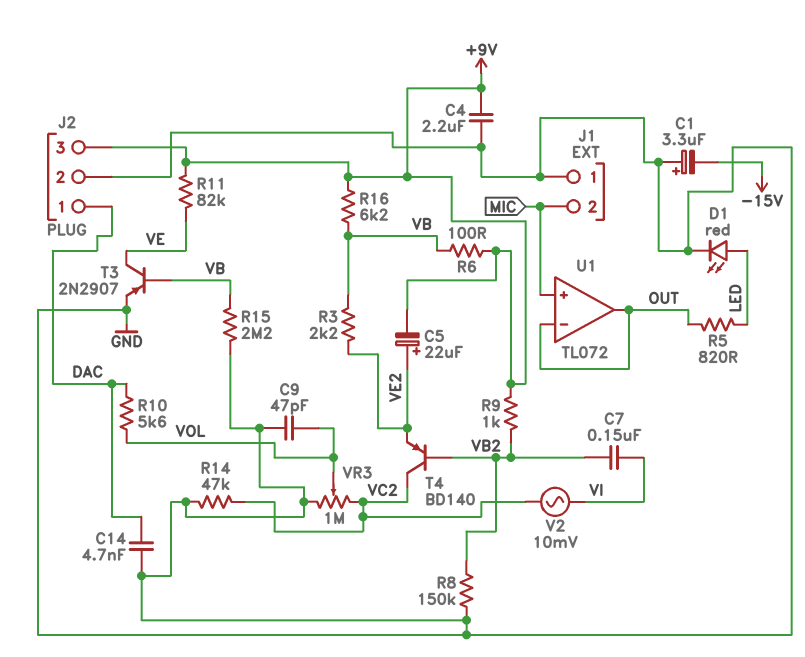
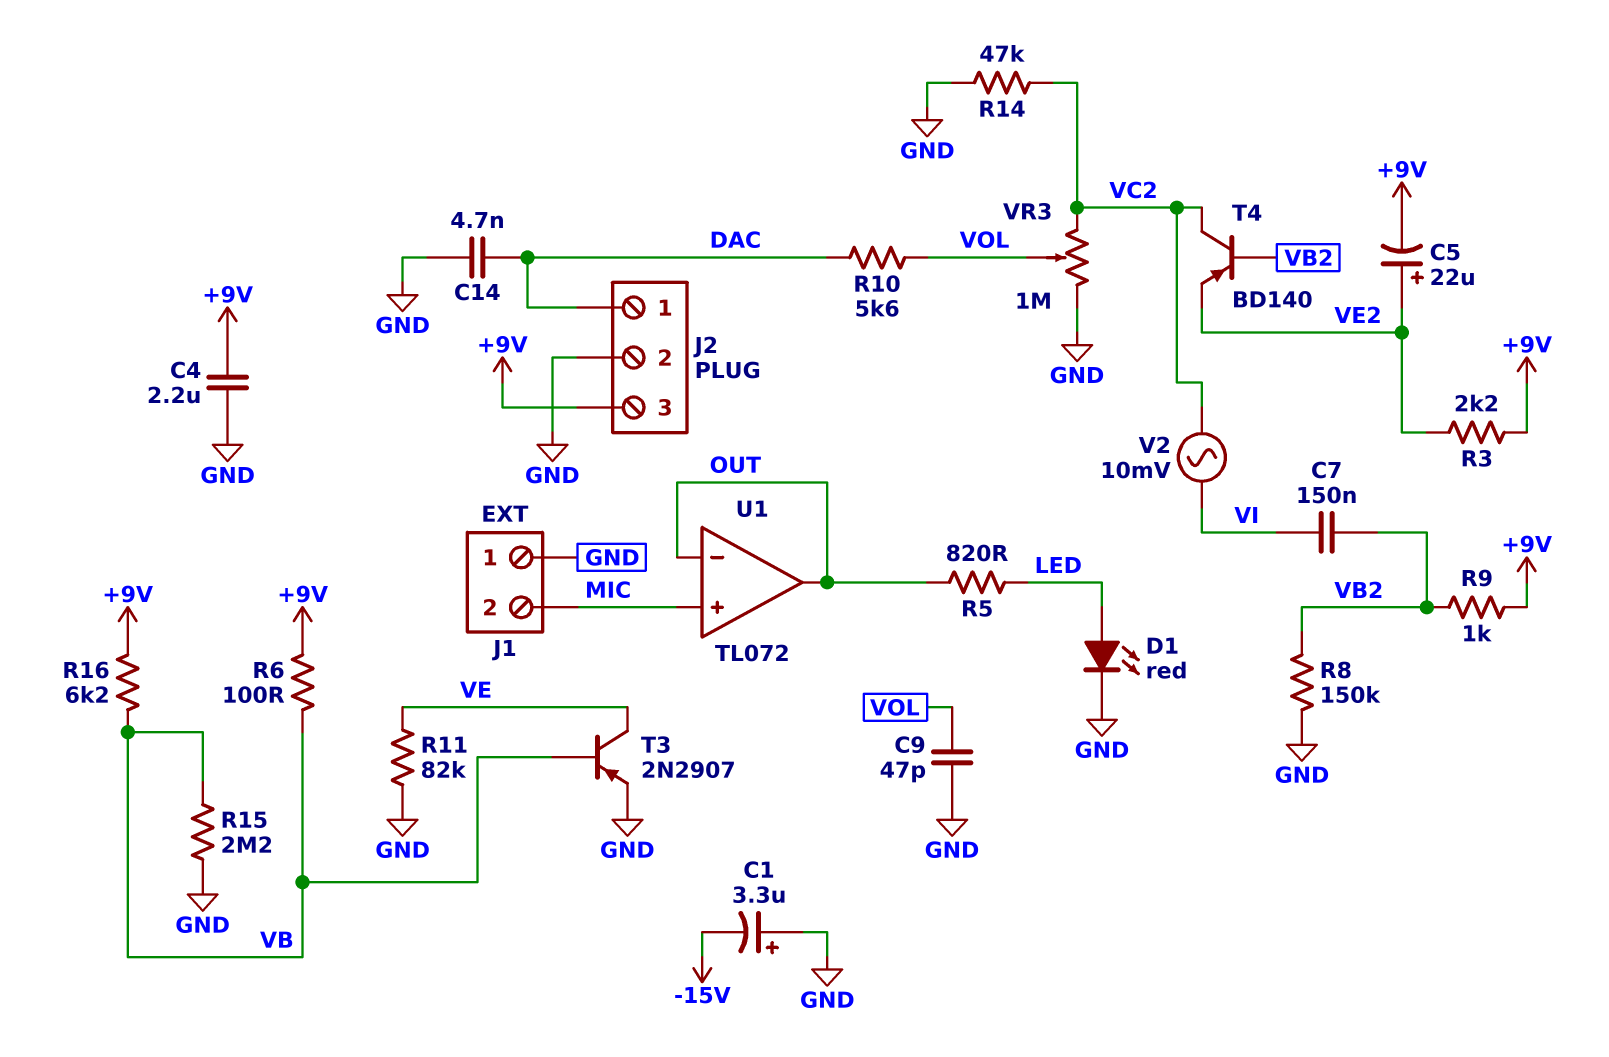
R3: 2.2k (VB, VE2) -> 2.2k (+9V, VE2)
R11: 82k (+9V, VE) -> 82k (GND, VE)

